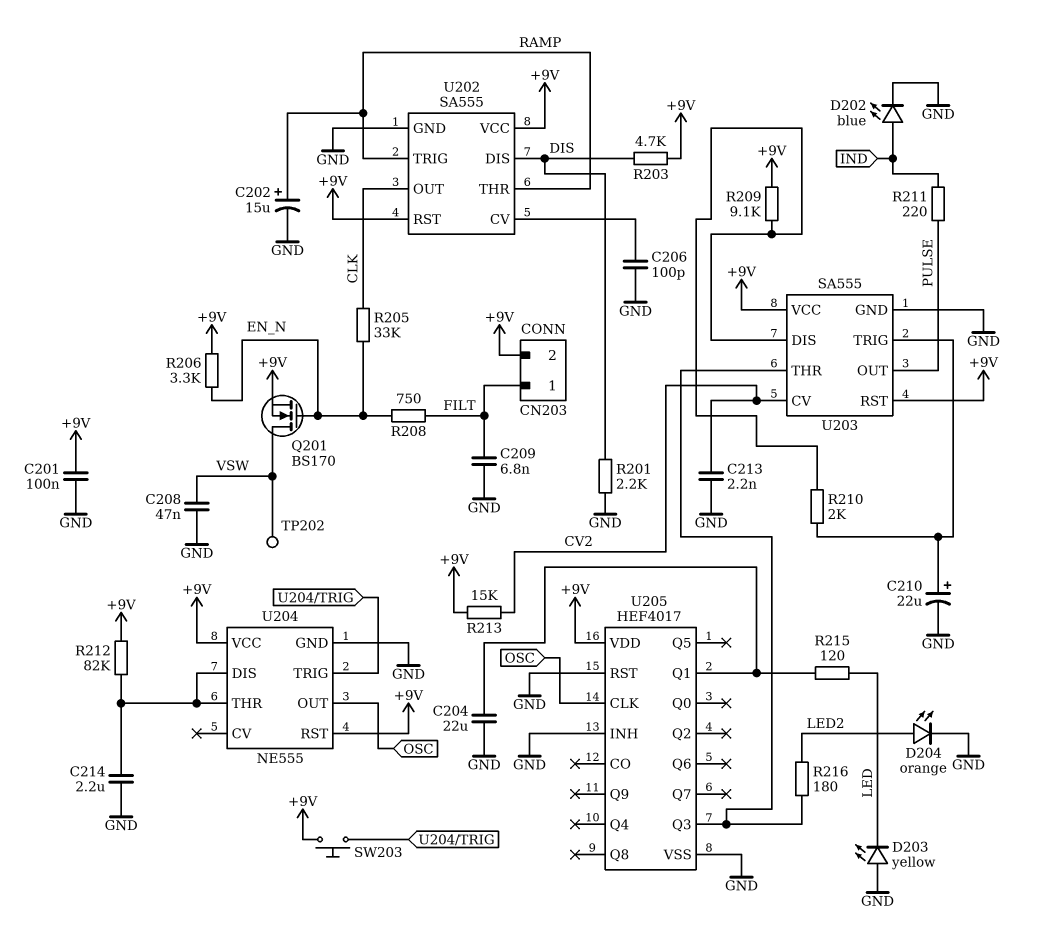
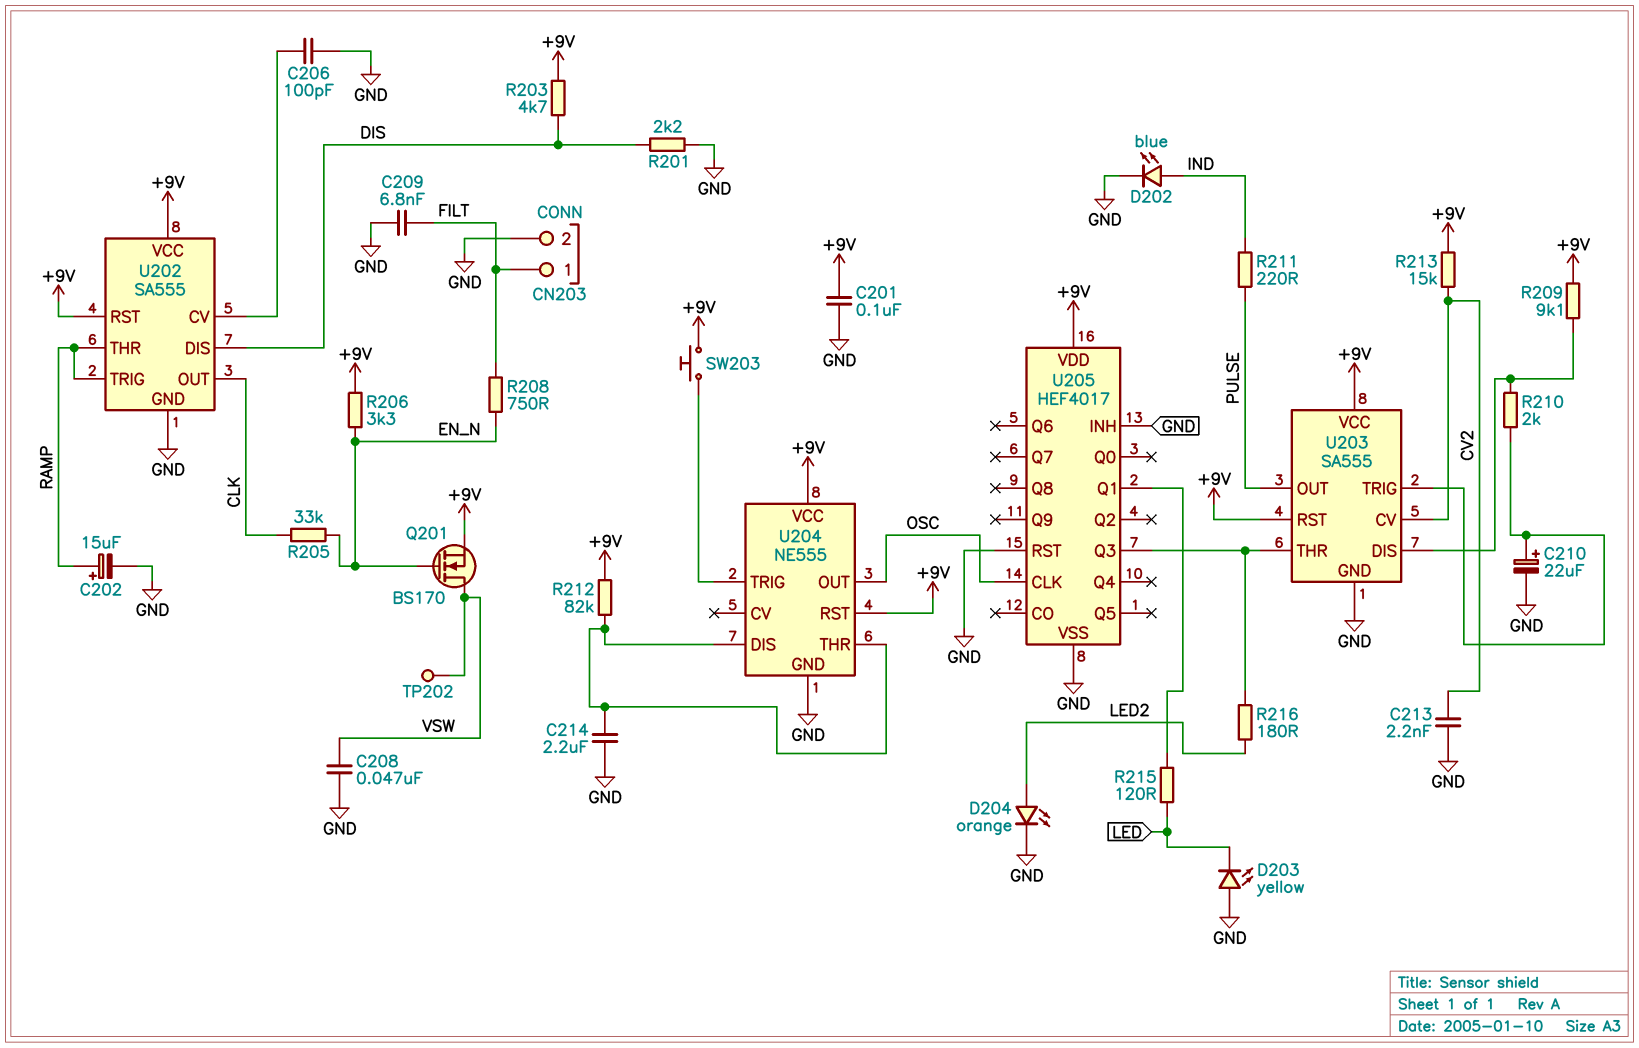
C204: 22uF (GND, U205/Q1) -> none
CN203 pin 2: +9V -> GND

